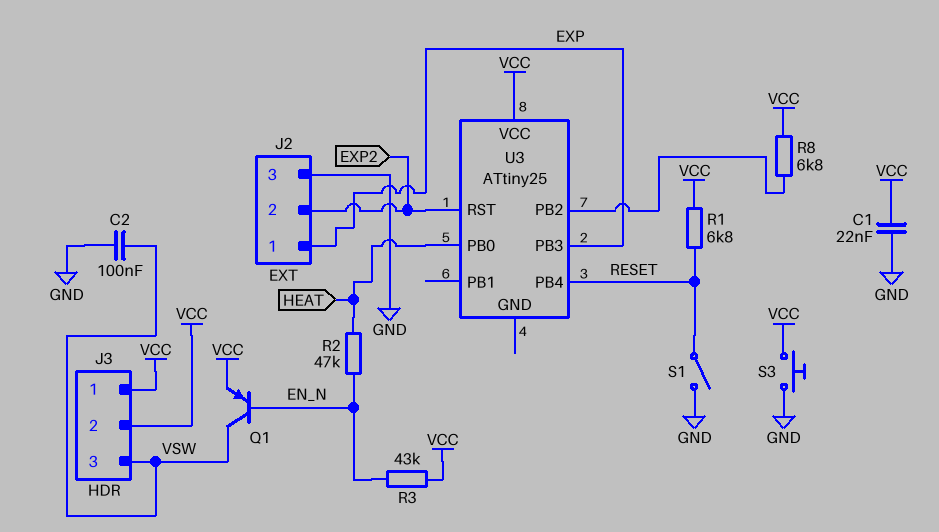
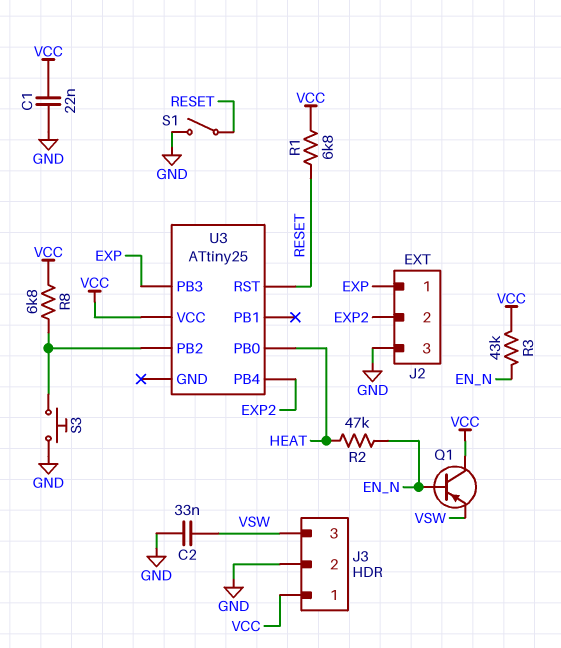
C2: 100nF (GND, VSW) -> 33nF (GND, VSW)
J3 pin 2: VCC -> GND
Q1: PNP (B EN_N, C VSW, E VCC) -> PNP (B EN_N, C VCC, E VSW)
S3: button (GND, VCC) -> button (GND, U3/PB2)
U3 pin PB4: RESET -> EXP2
U3 pin RST: EXP2 -> RESET

